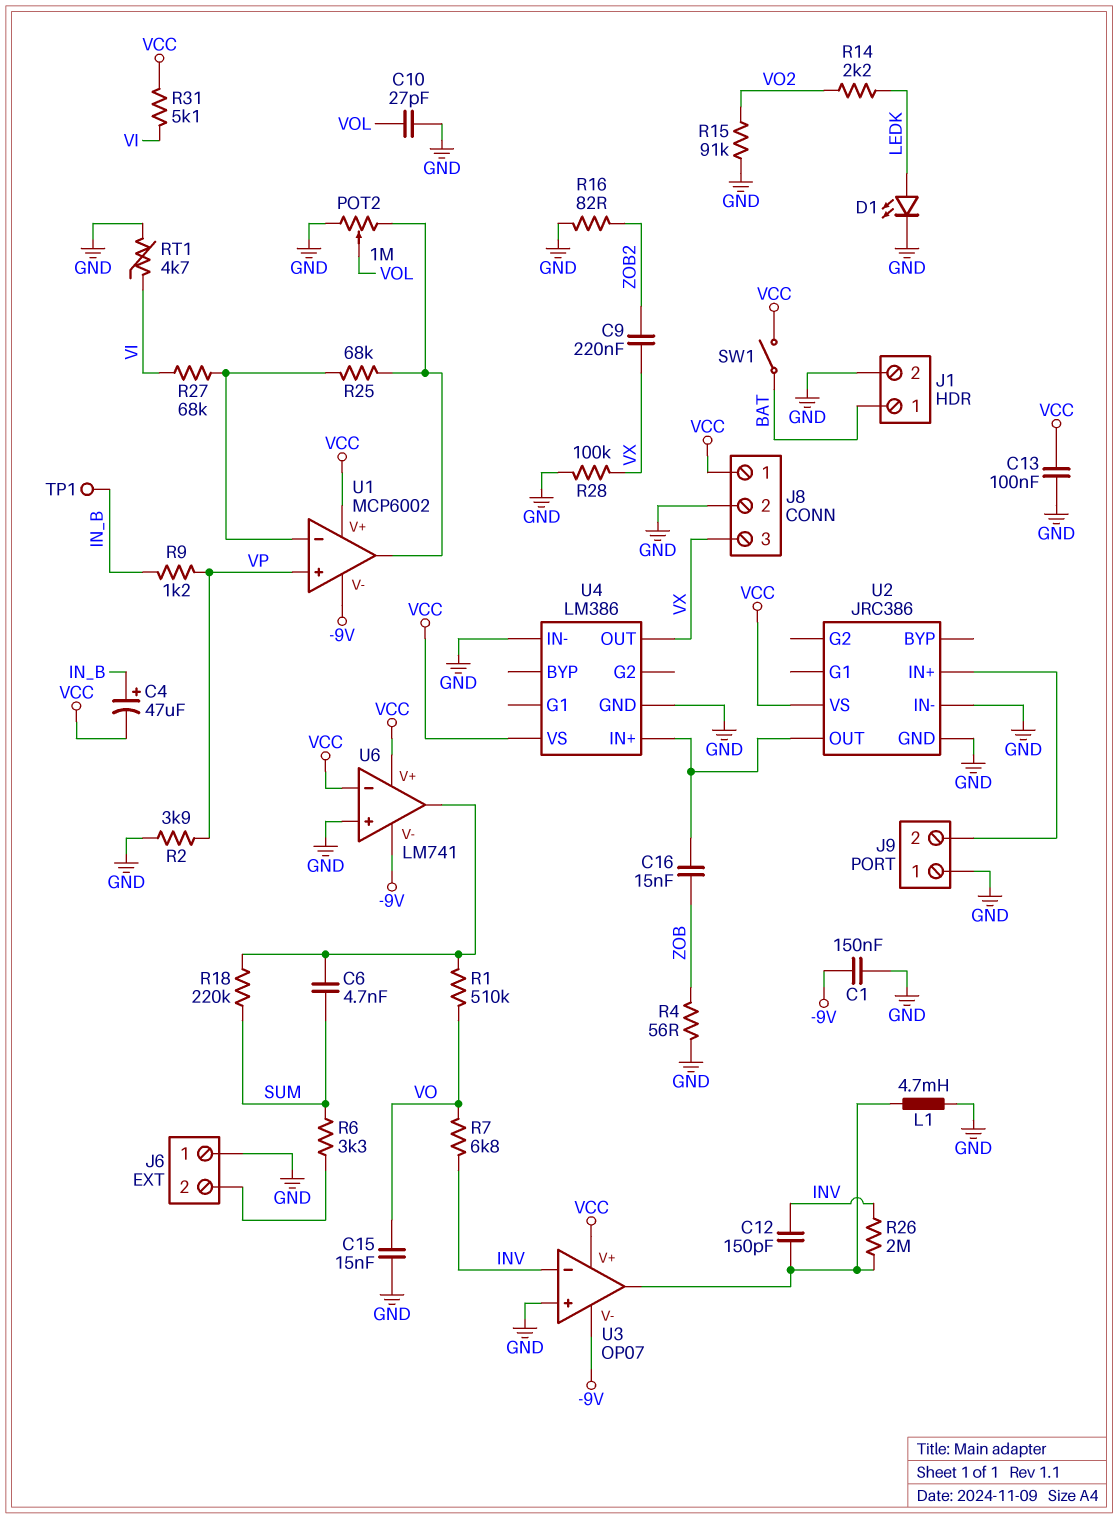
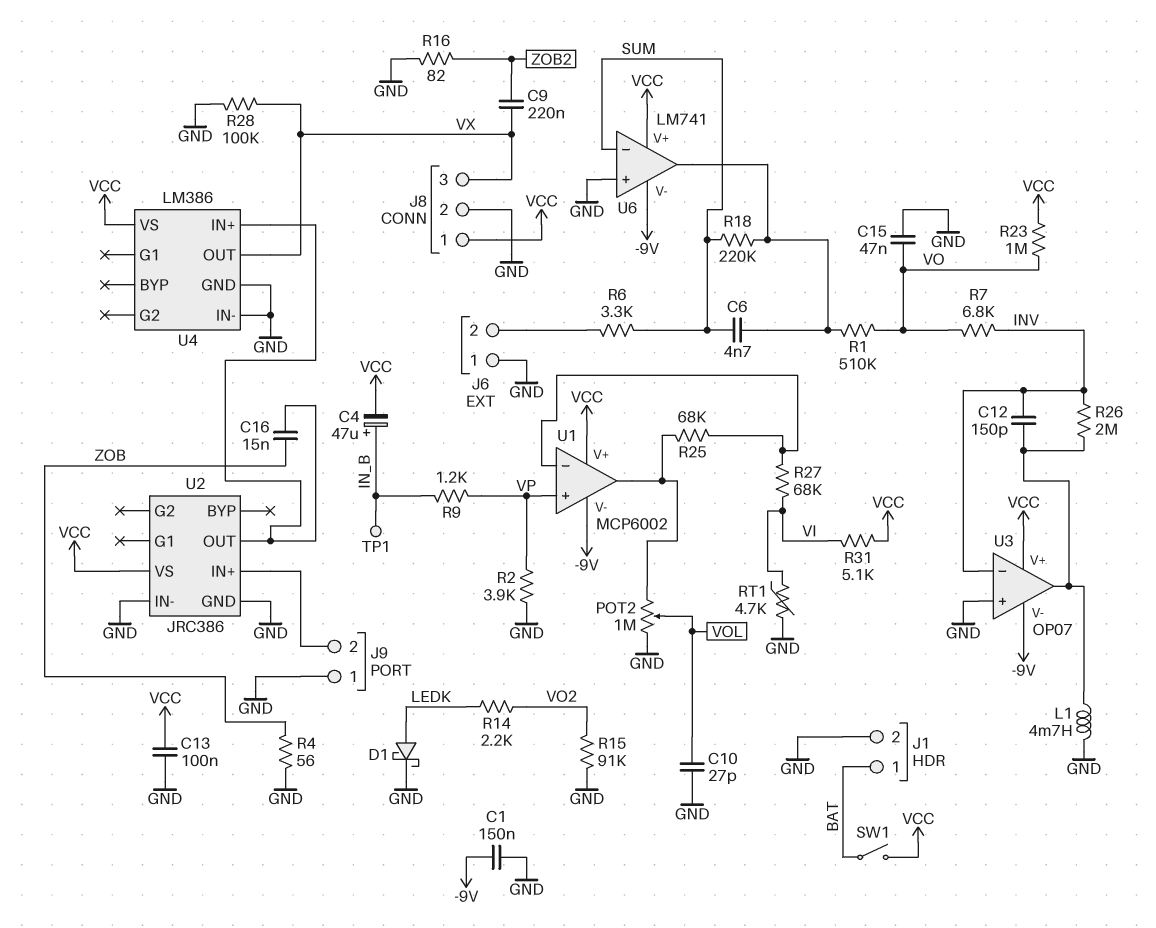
C15: 15nF (GND, VO) -> 47nF (GND, VO)
D1: LED (A LEDK, K GND) -> schottky (A LEDK, K GND)
R23: none -> 1M (VCC, VO)
U6 pin in-: VCC -> SUM

